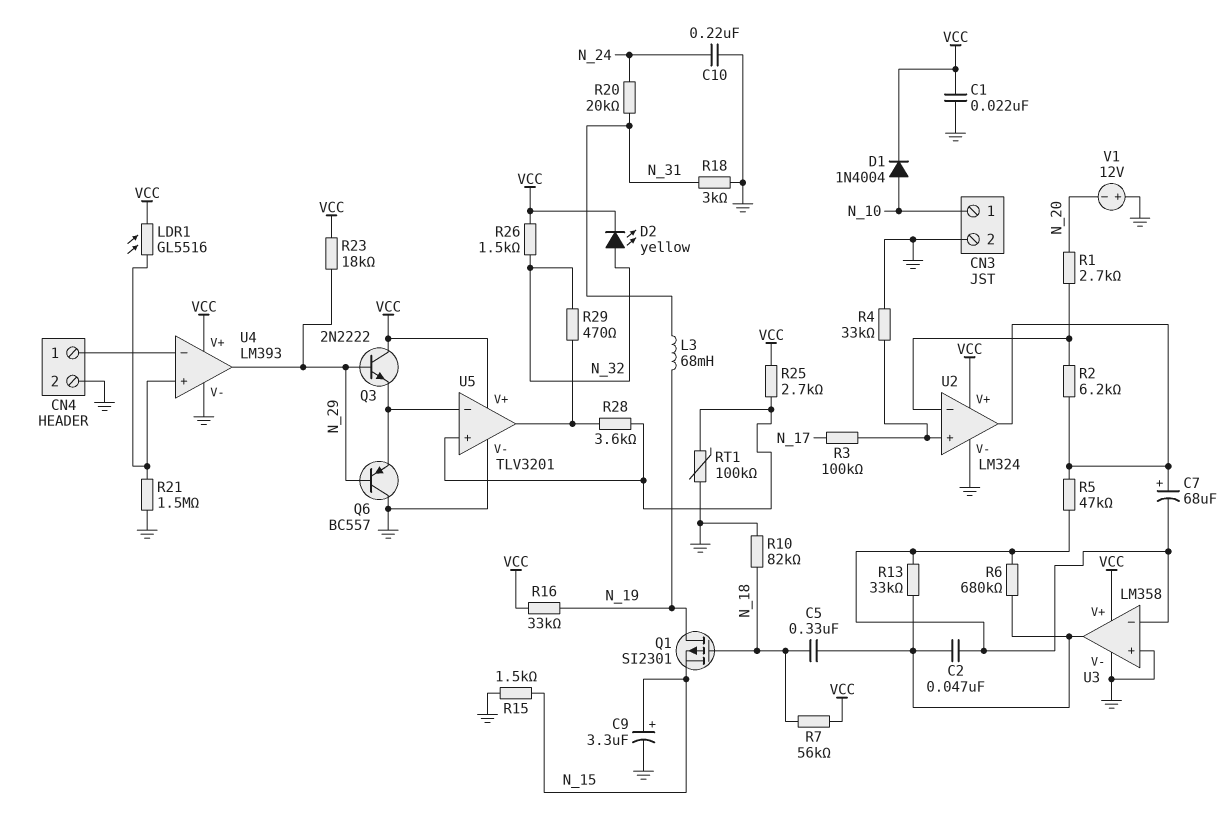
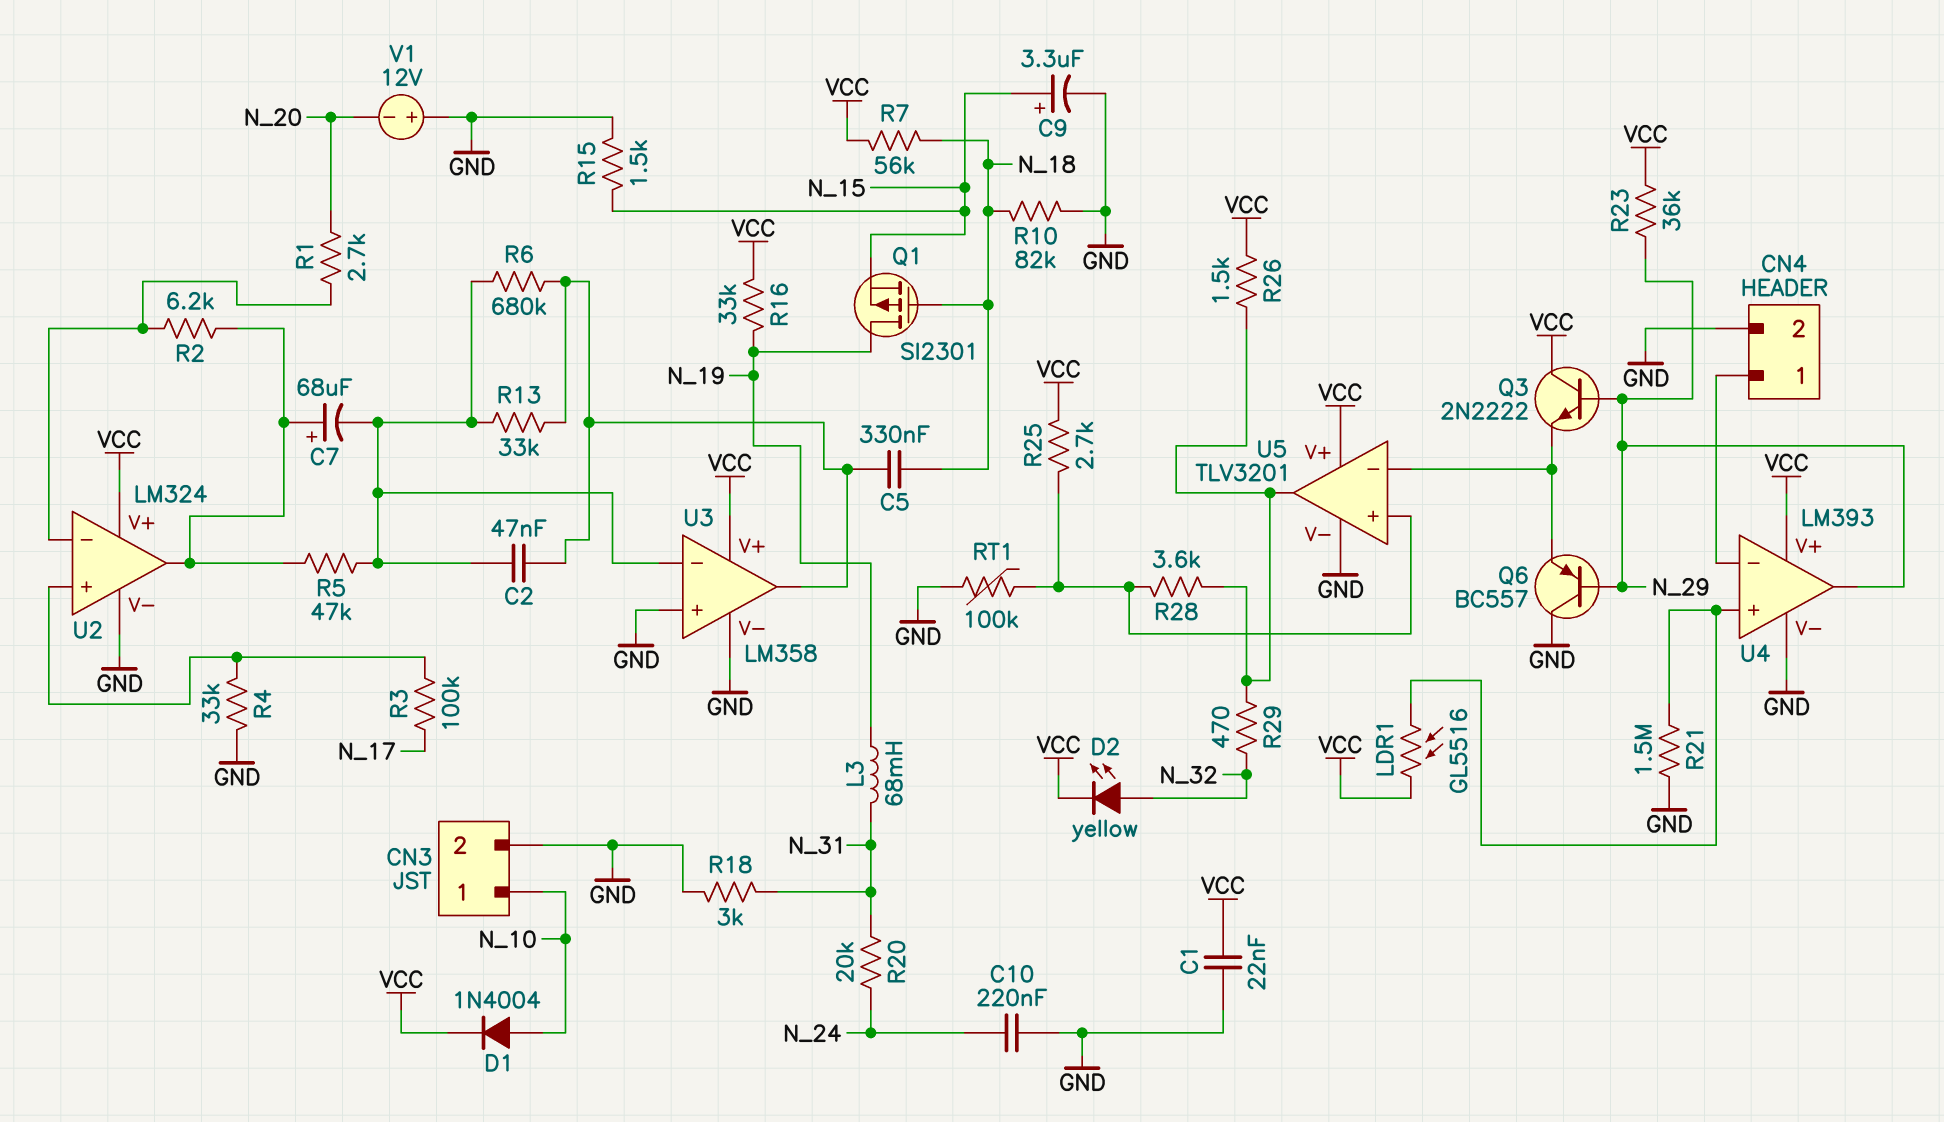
R23: 18k (N_29, VCC) -> 36k (N_29, VCC)
R26: 1.5k (N_32, VCC) -> 1.5k (U5/out, VCC)

